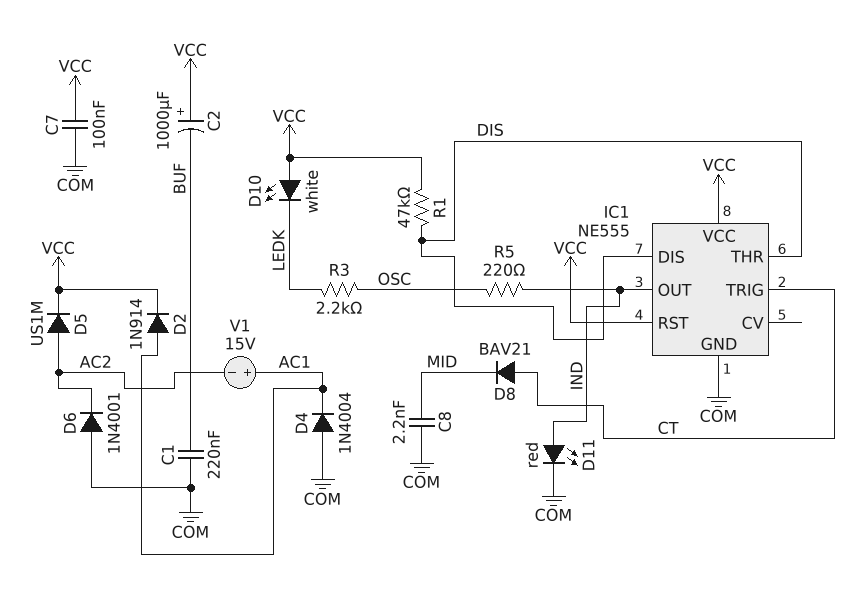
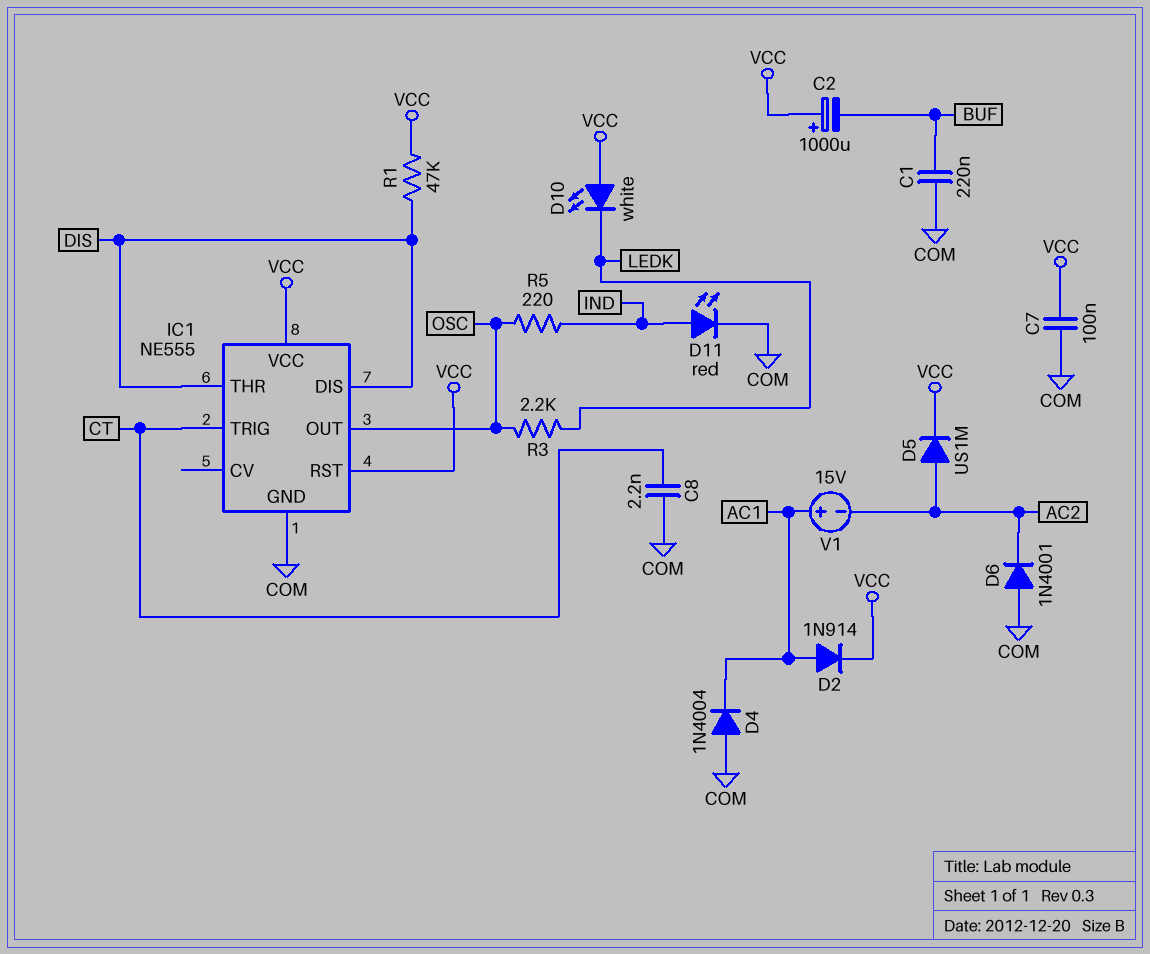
C8: 2.2nF (COM, MID) -> 2.2nF (COM, CT)
D8: diode BAV21 (A CT, K MID) -> none
IC1 pin OUT: IND -> OSC

